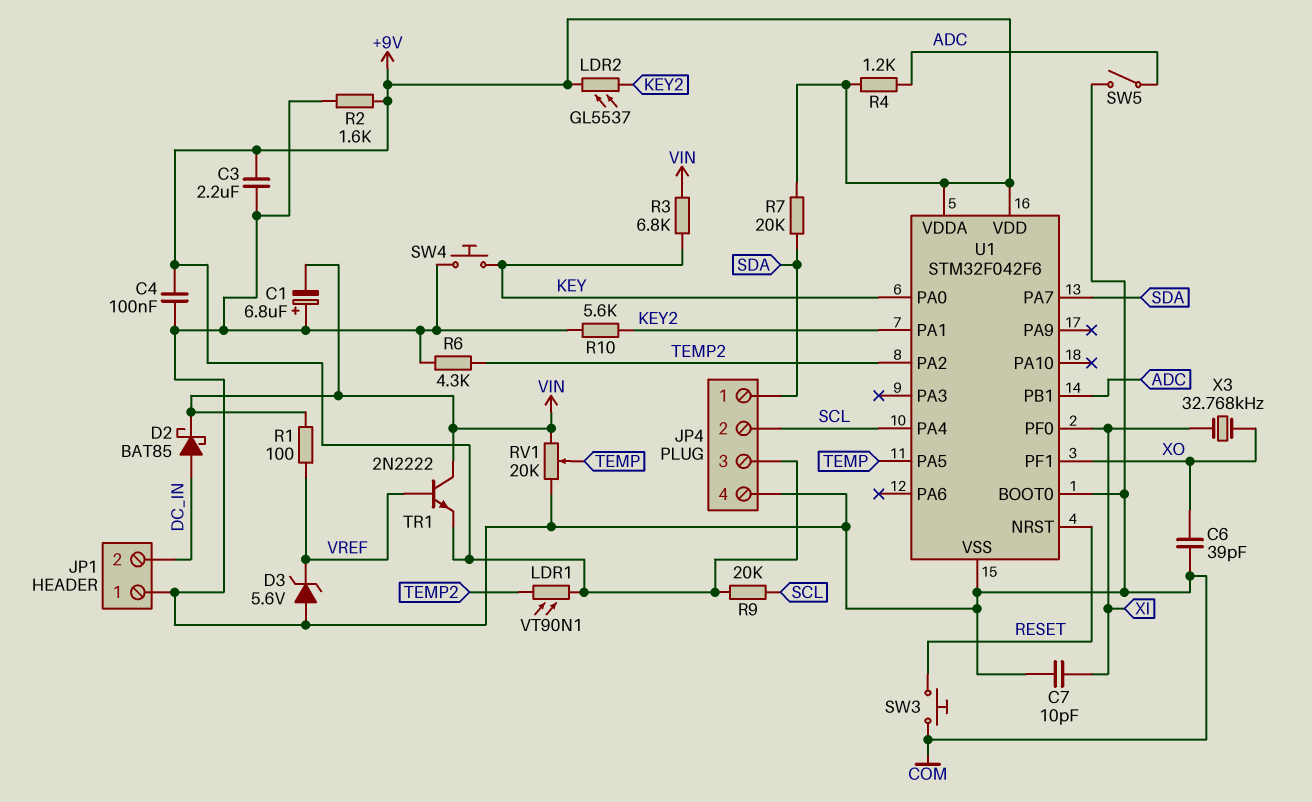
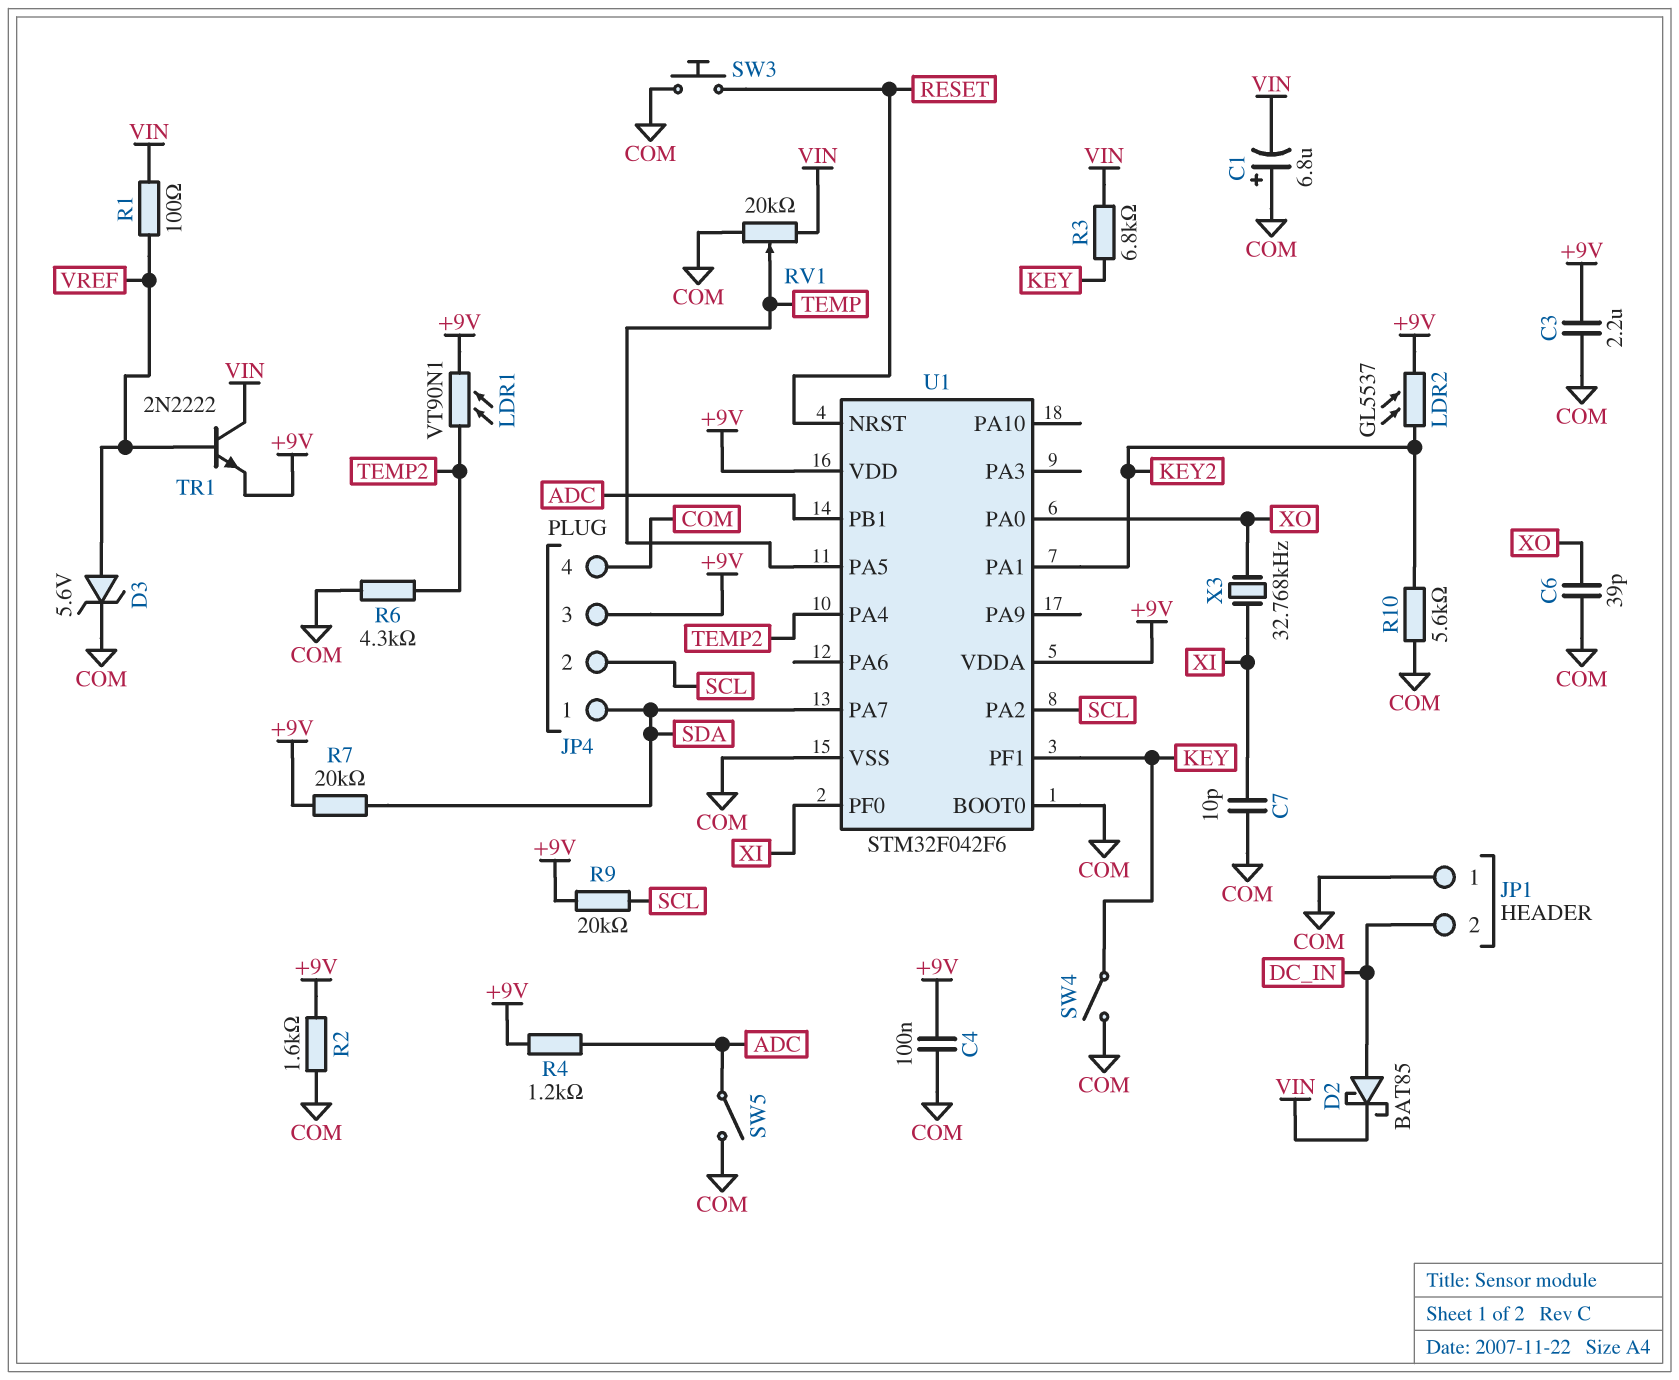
D3: zener 5.6V (A COM, K VREF) -> zener 5.6V (A VREF, K COM)
SW4: button (COM, KEY) -> switch (COM, KEY)
U1 pin PA0: KEY -> XO
U1 pin PA2: TEMP2 -> SCL
U1 pin PA4: SCL -> TEMP2
U1 pin PF1: XO -> KEY

